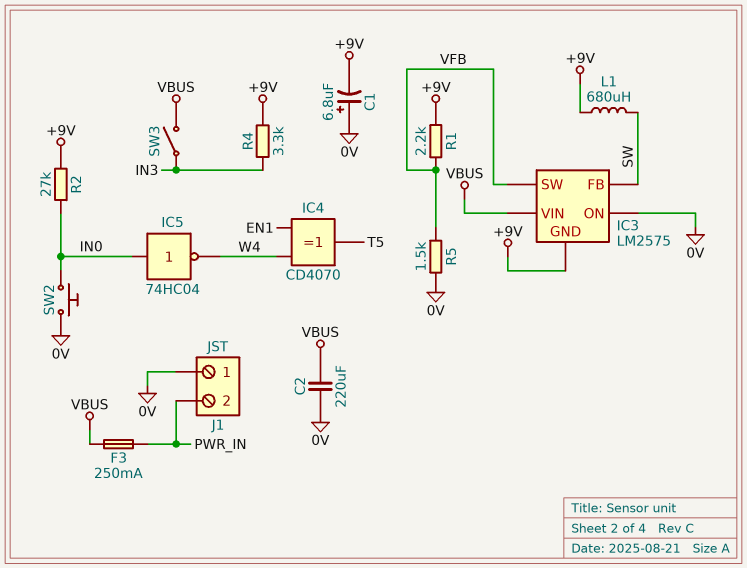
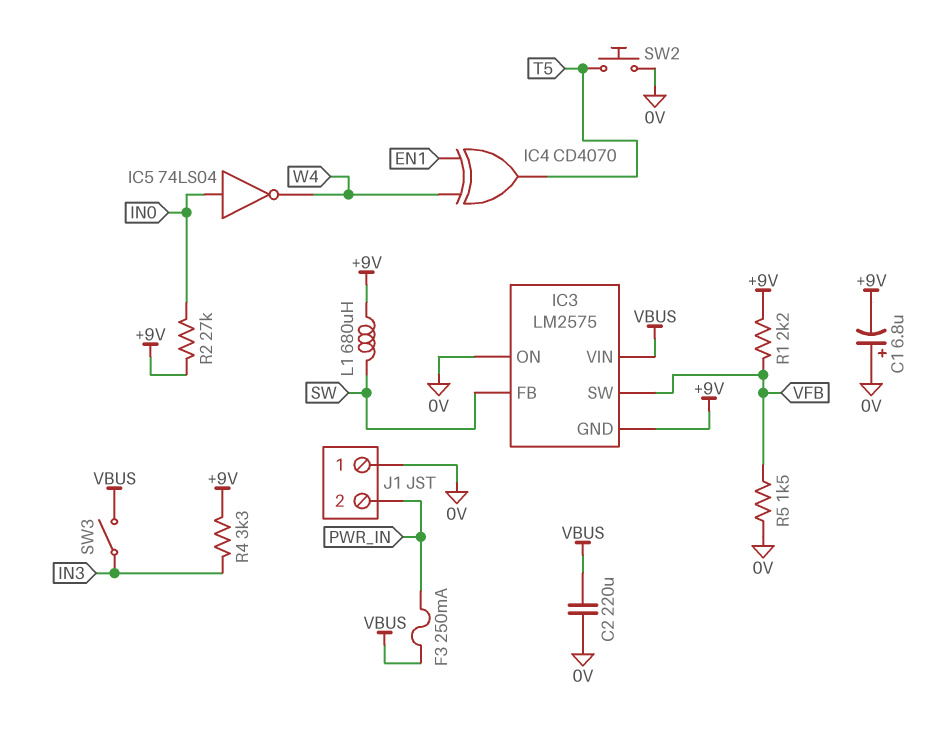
IC5: NOT 74HC04 (in IN0, out W4) -> NOT 74LS04 (in IN0, out W4)
SW2: button (0V, IN0) -> button (0V, T5)

